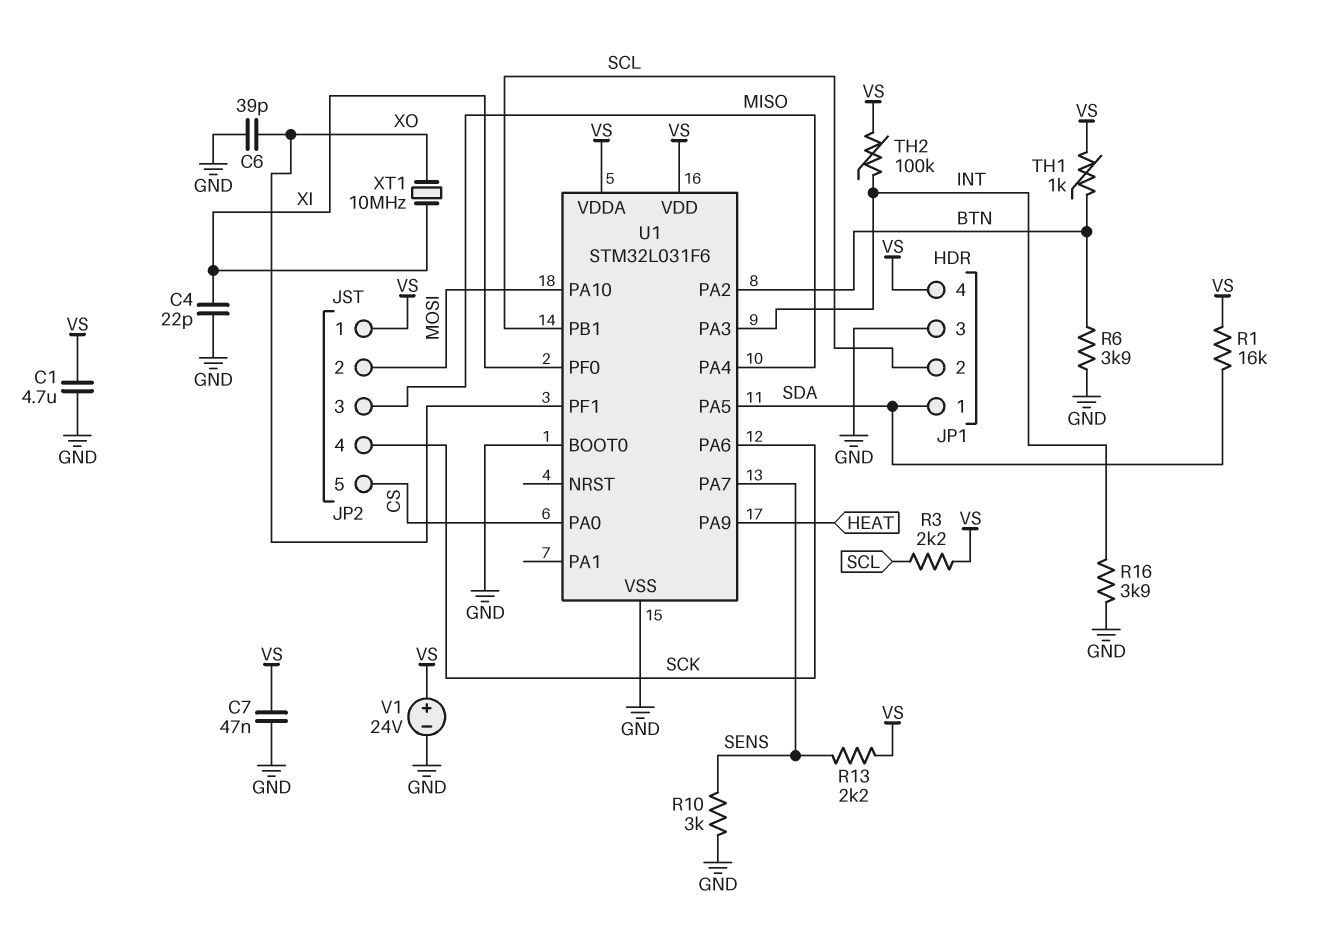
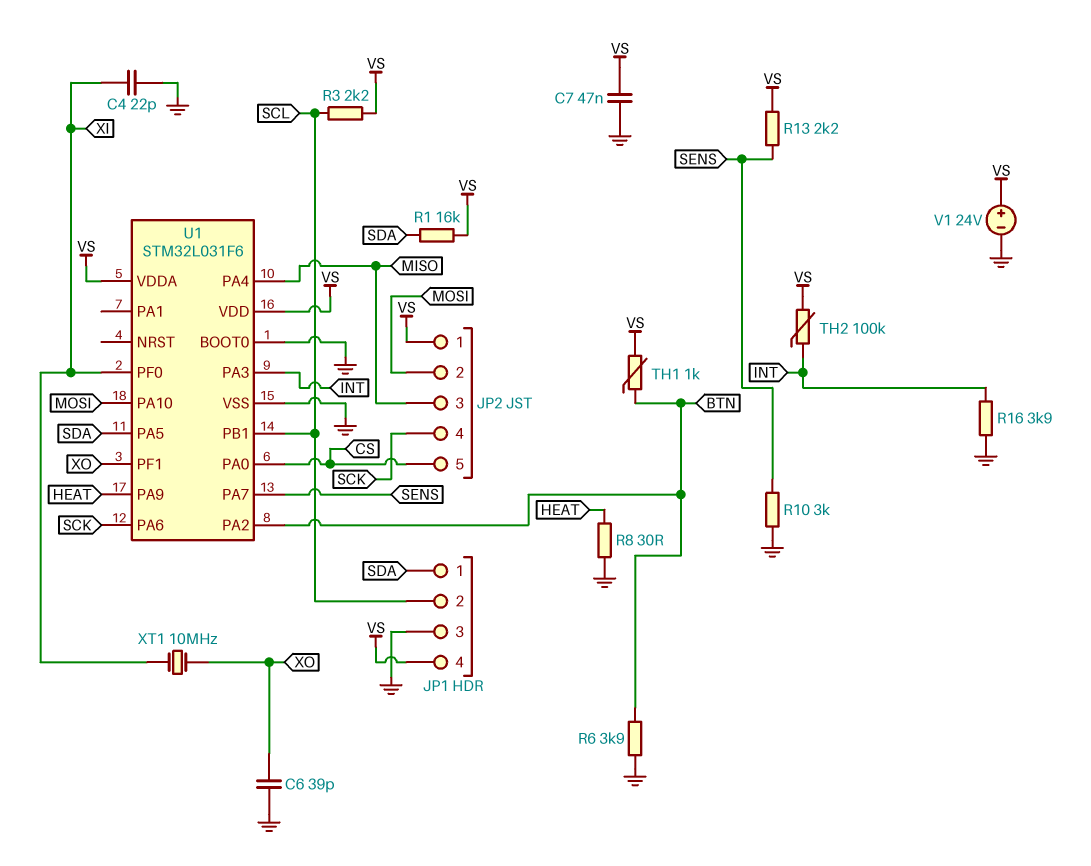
C1: 4.7uF (GND, VS) -> none
R8: none -> 30 (GND, HEAT)

